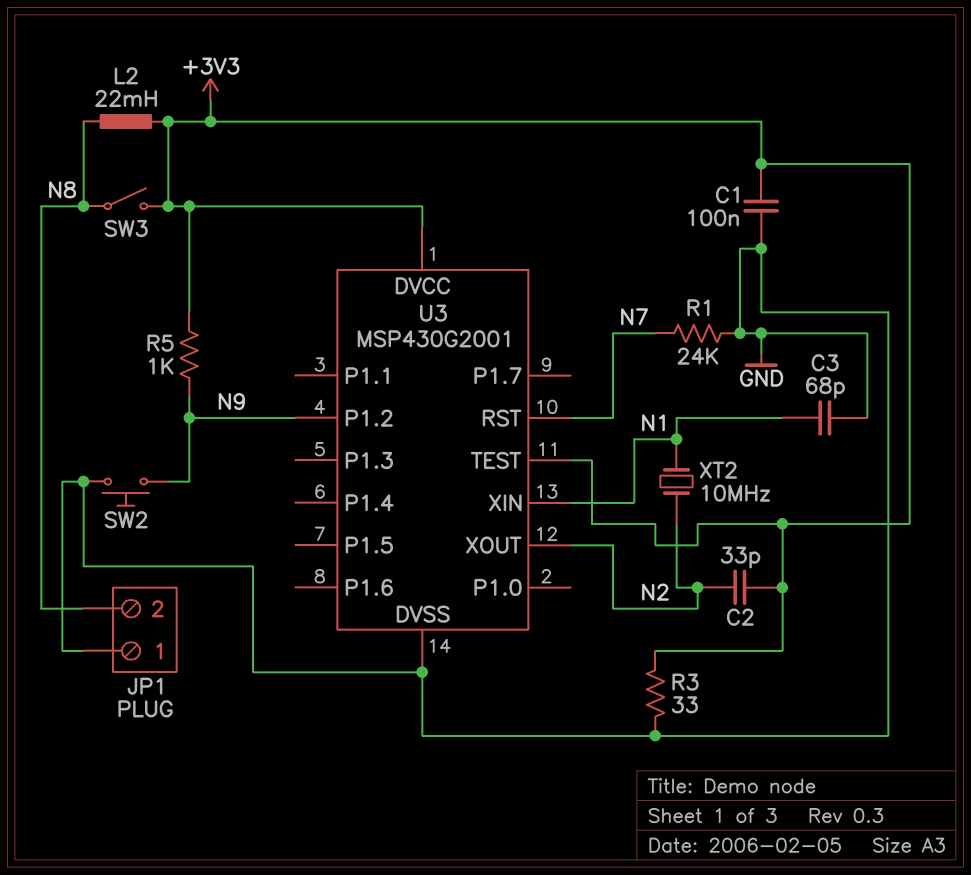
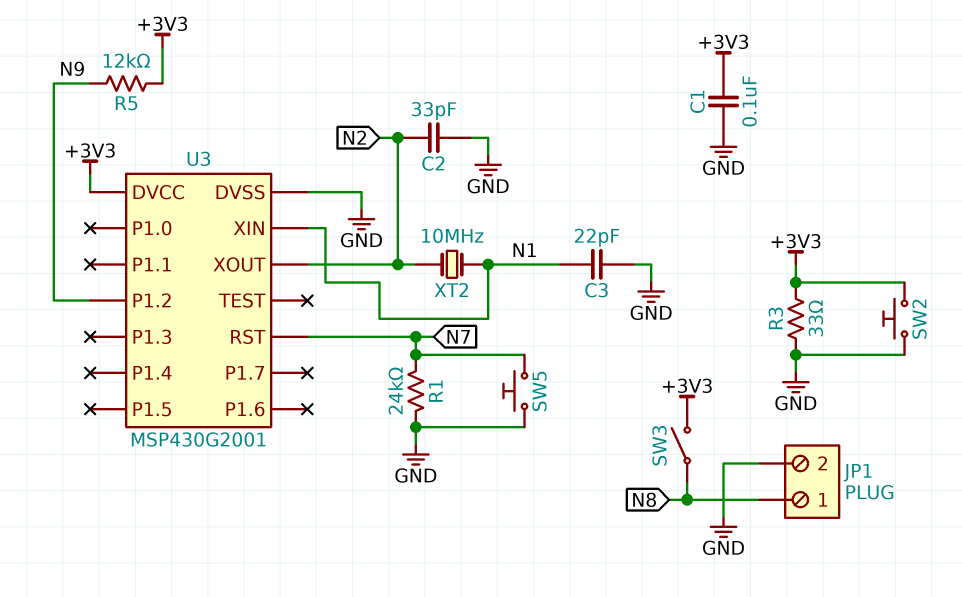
C2: 33pF (+3V3, N2) -> 33pF (GND, N2)
C3: 68pF (GND, N1) -> 22pF (GND, N1)
JP1 pin 1: GND -> N8
JP1 pin 2: N8 -> GND
L2: 22mH (+3V3, N8) -> none
R5: 1k (+3V3, N9) -> 12k (+3V3, N9)
SW2: button (GND, N9) -> button (+3V3, GND)
SW5: none -> button (GND, N7)
U3 pin TEST: +3V3 -> none

